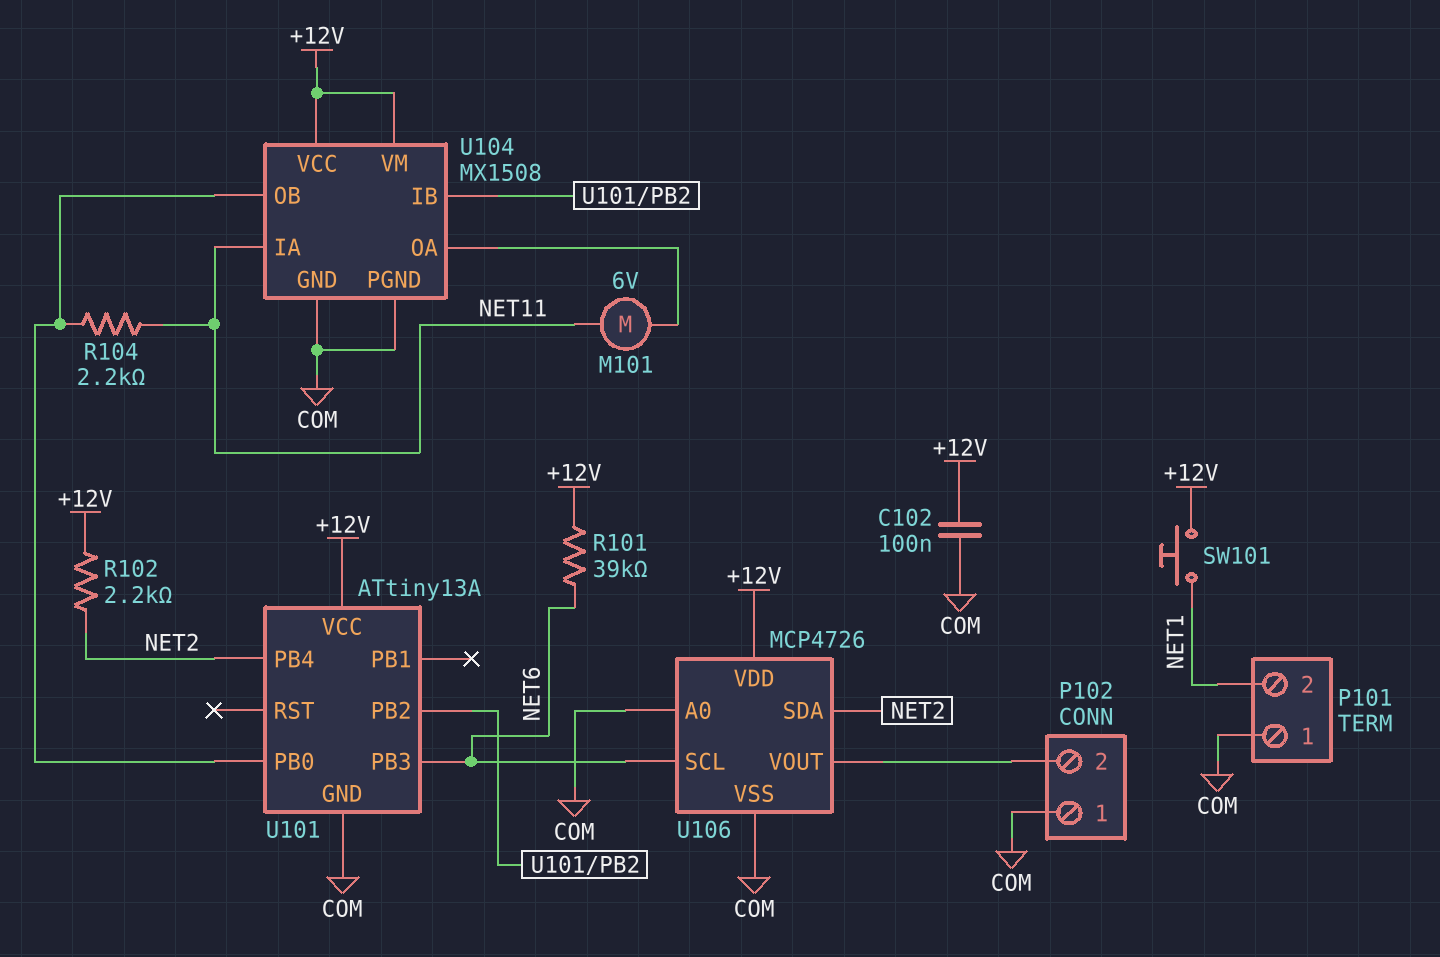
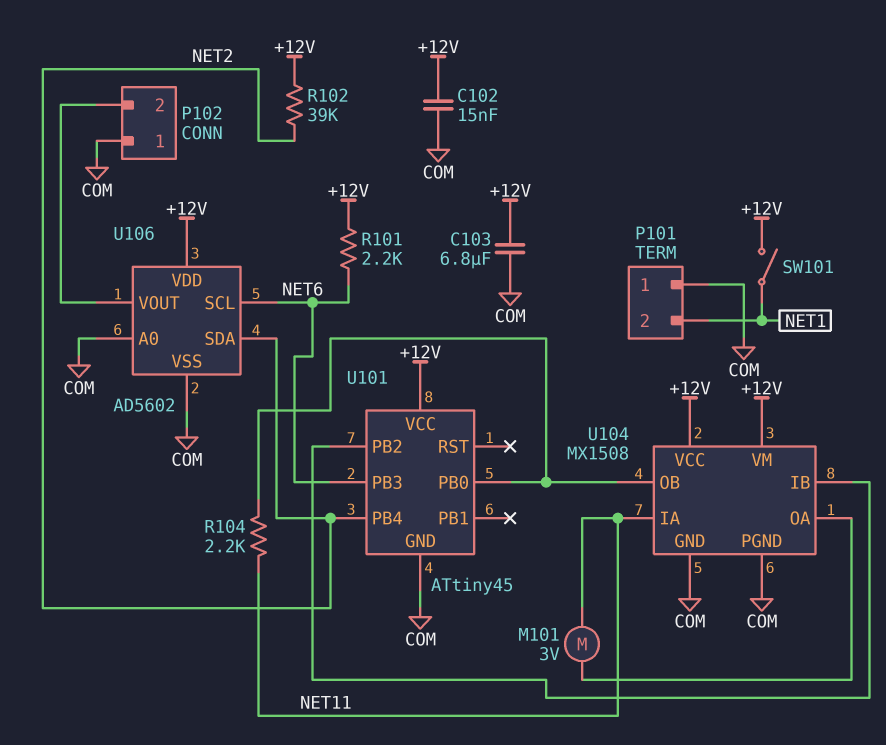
C102: 100nF (+12V, COM) -> 15nF (+12V, COM)
C103: none -> 6.8uF (+12V, COM)
M101: motor 6V (NET11, U104/OA) -> motor 3V (NET11, U104/OA)
R101: 39k (+12V, NET6) -> 2.2k (+12V, NET6)
R102: 2.2k (+12V, NET2) -> 39k (+12V, NET2)
SW101: button (+12V, NET1) -> switch (+12V, NET1)
U101: ATtiny13A -> ATtiny45
U106: MCP4726 -> AD5602

